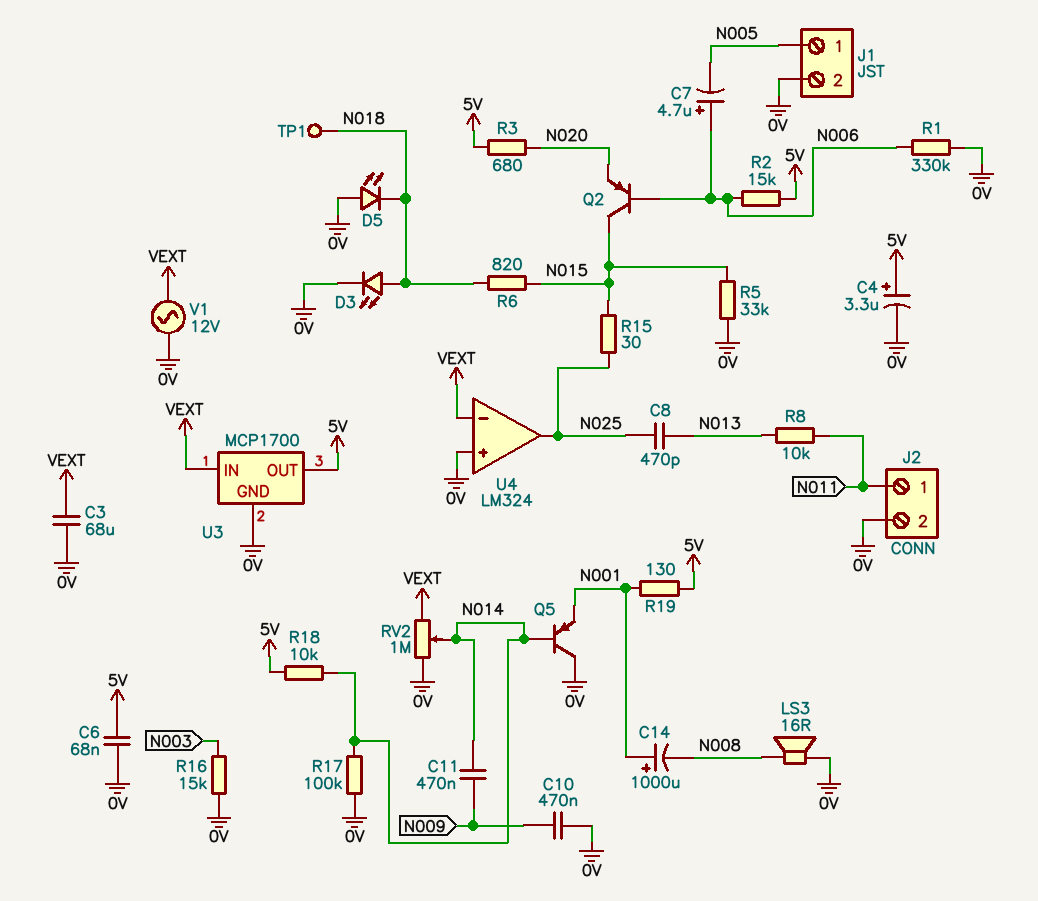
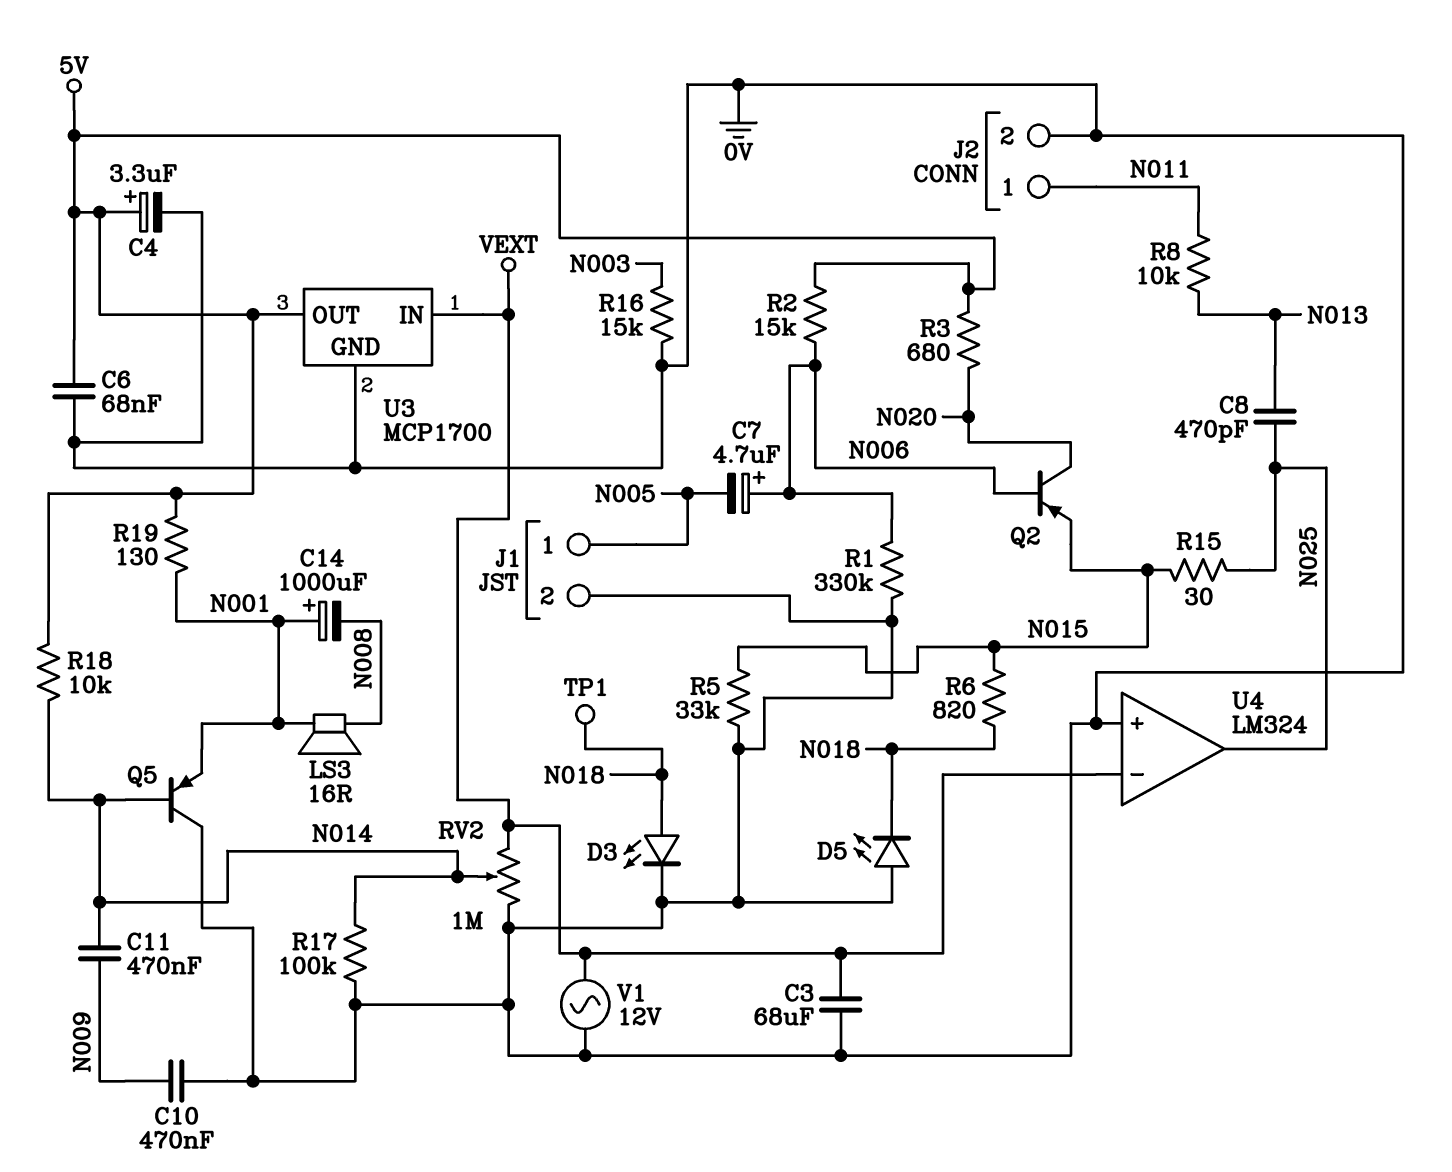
LS3: speaker 16R (0V, N008) -> speaker 16R (N001, N008)
Q2: PNP (B N006, C N015, E N020) -> PNP (B N006, C N020, E N015)

